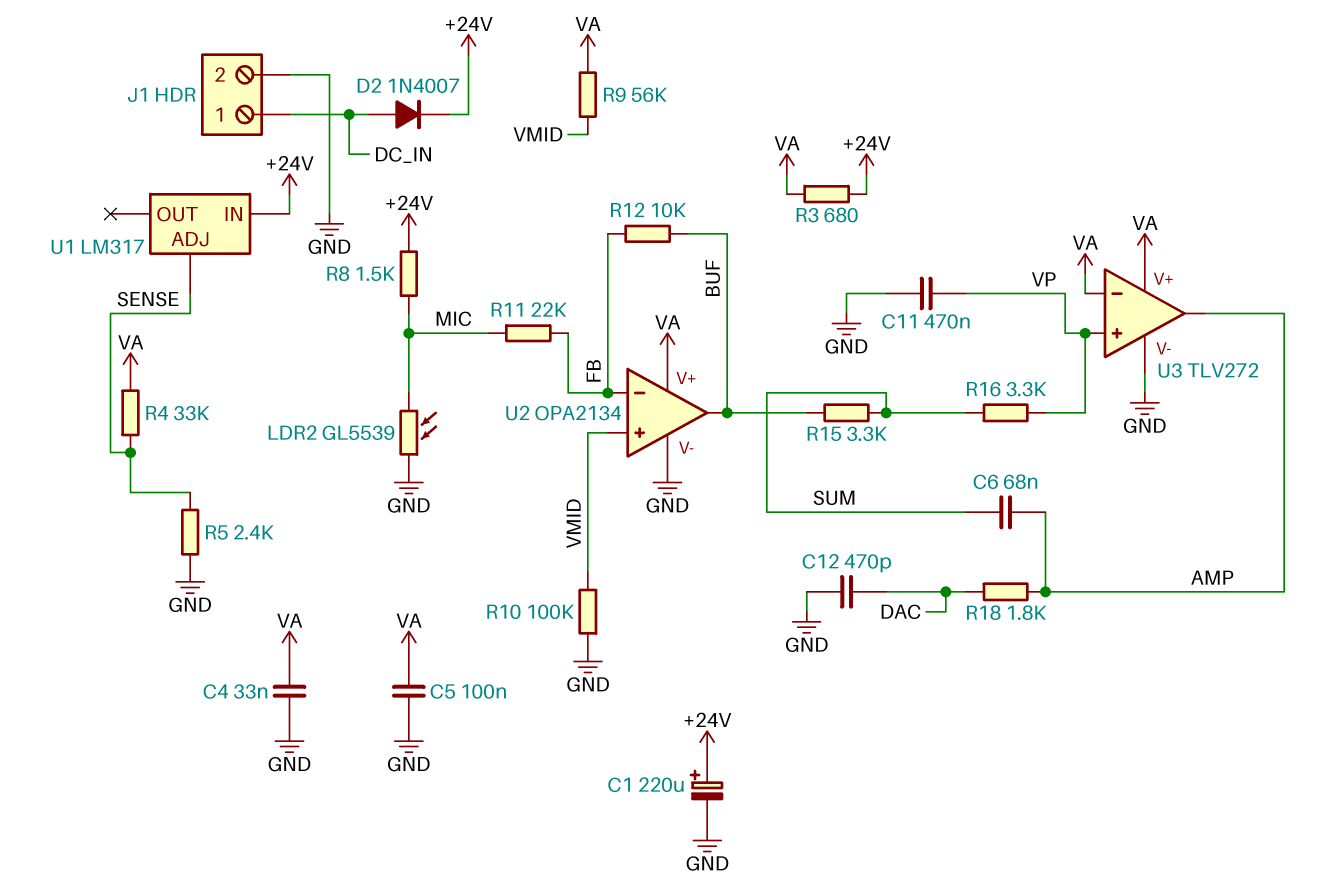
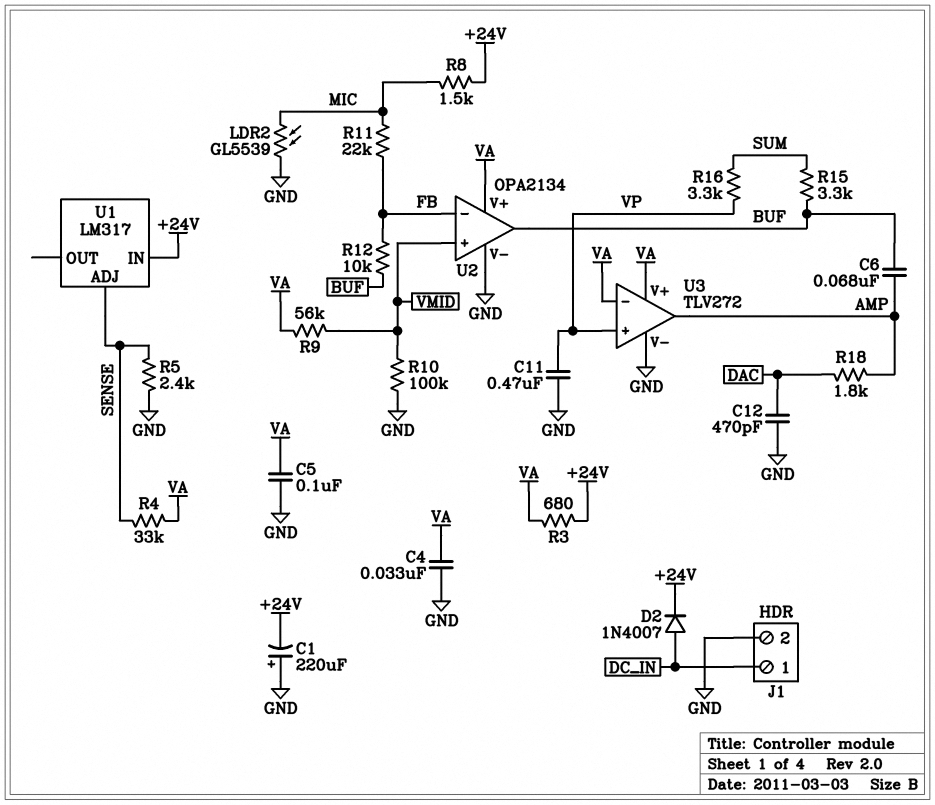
C1: 220uF (plus +24V, minus GND) -> 220uF (plus GND, minus +24V)
C6: 68nF (AMP, SUM) -> 68nF (AMP, BUF)

